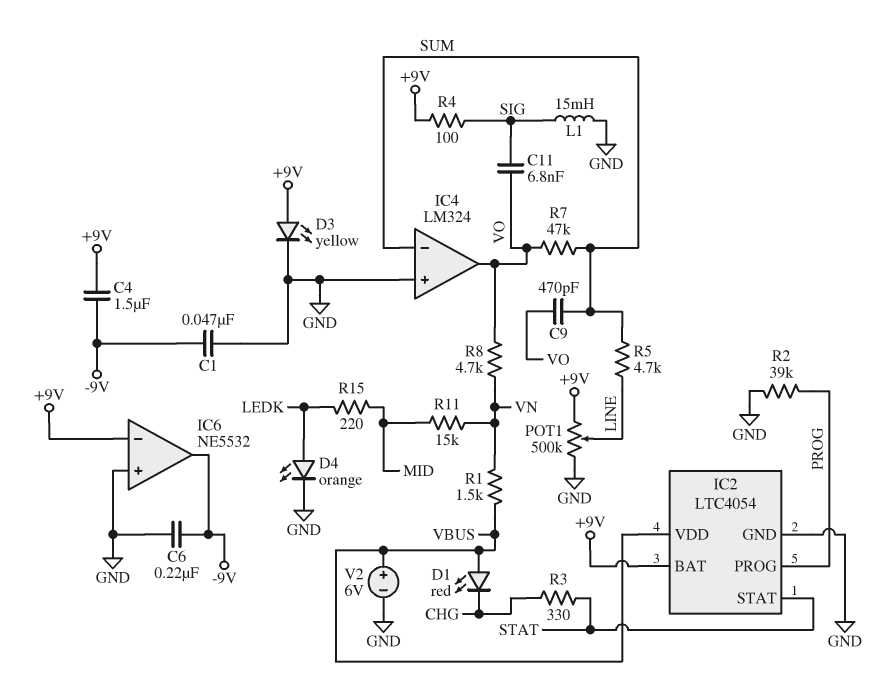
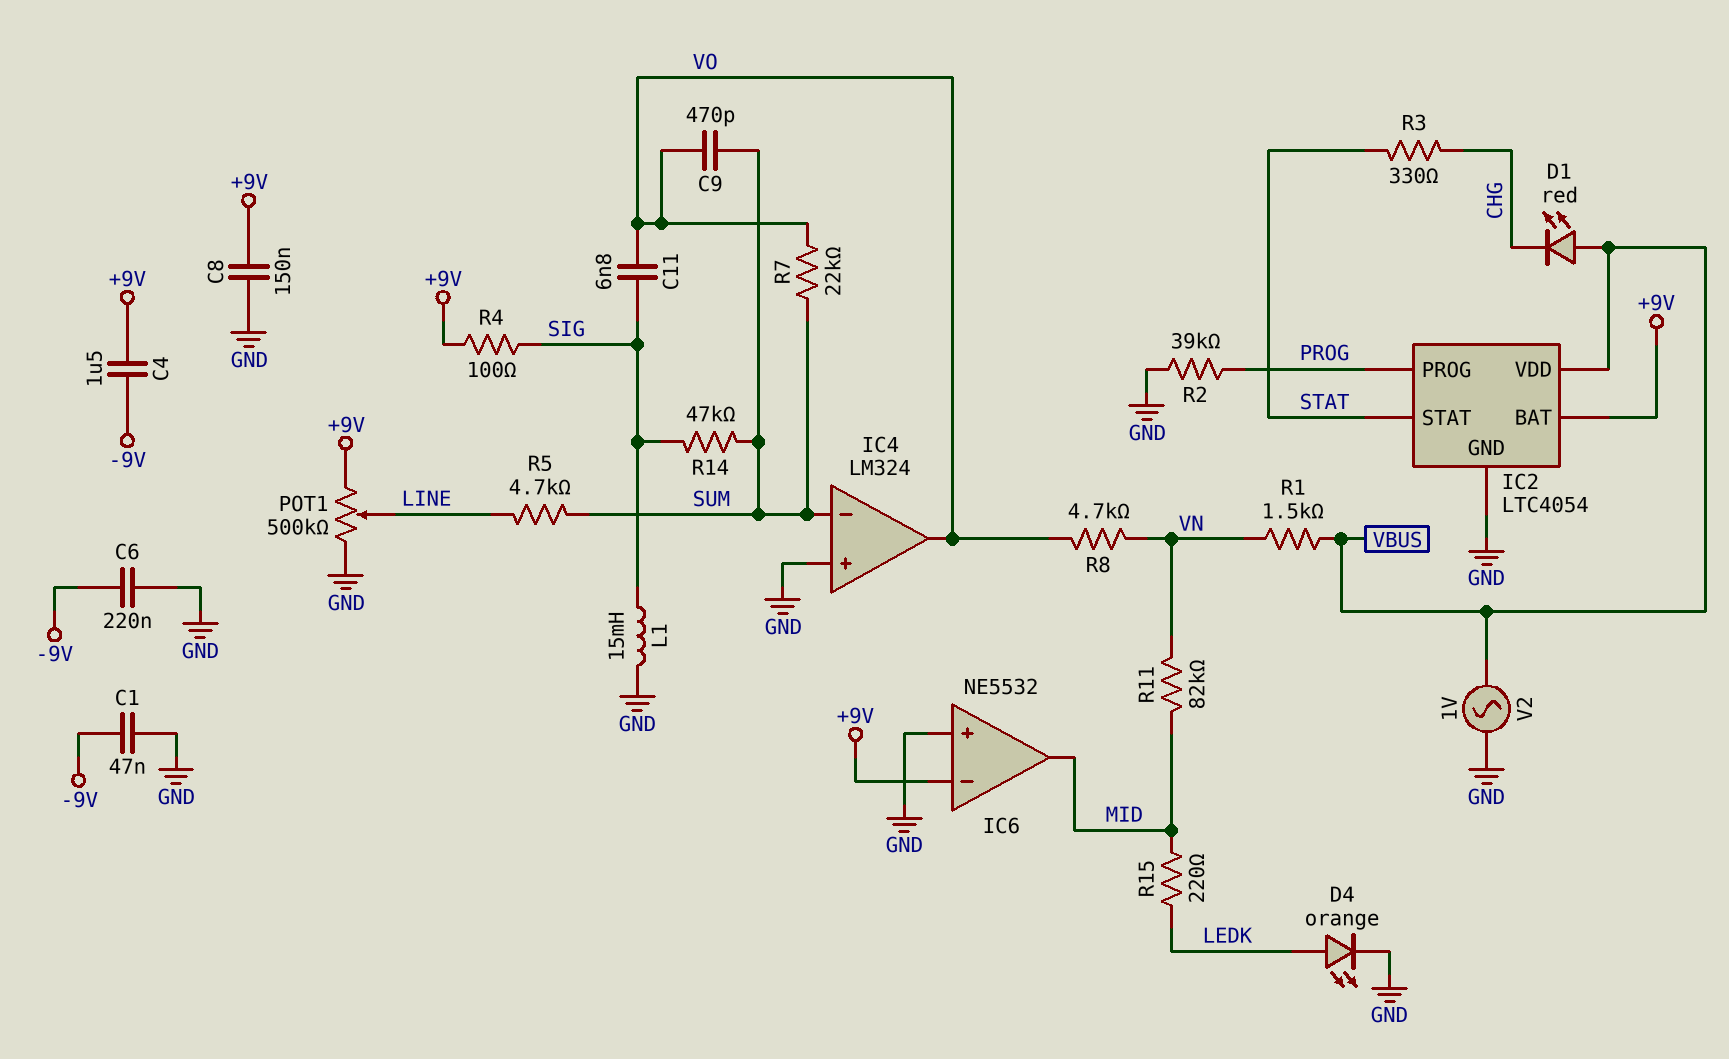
C8: none -> 150nF (+9V, GND)
D3: LED yellow (A +9V, K GND) -> none
IC6 pin out: -9V -> MID
R7: 47k (SUM, VO) -> 22k (SUM, VO)
R11: 15k (MID, VN) -> 82k (MID, VN)
R14: none -> 47k (SIG, SUM)
V2: 6V (plus VBUS, minus GND) -> AC 1V (GND, VBUS)

